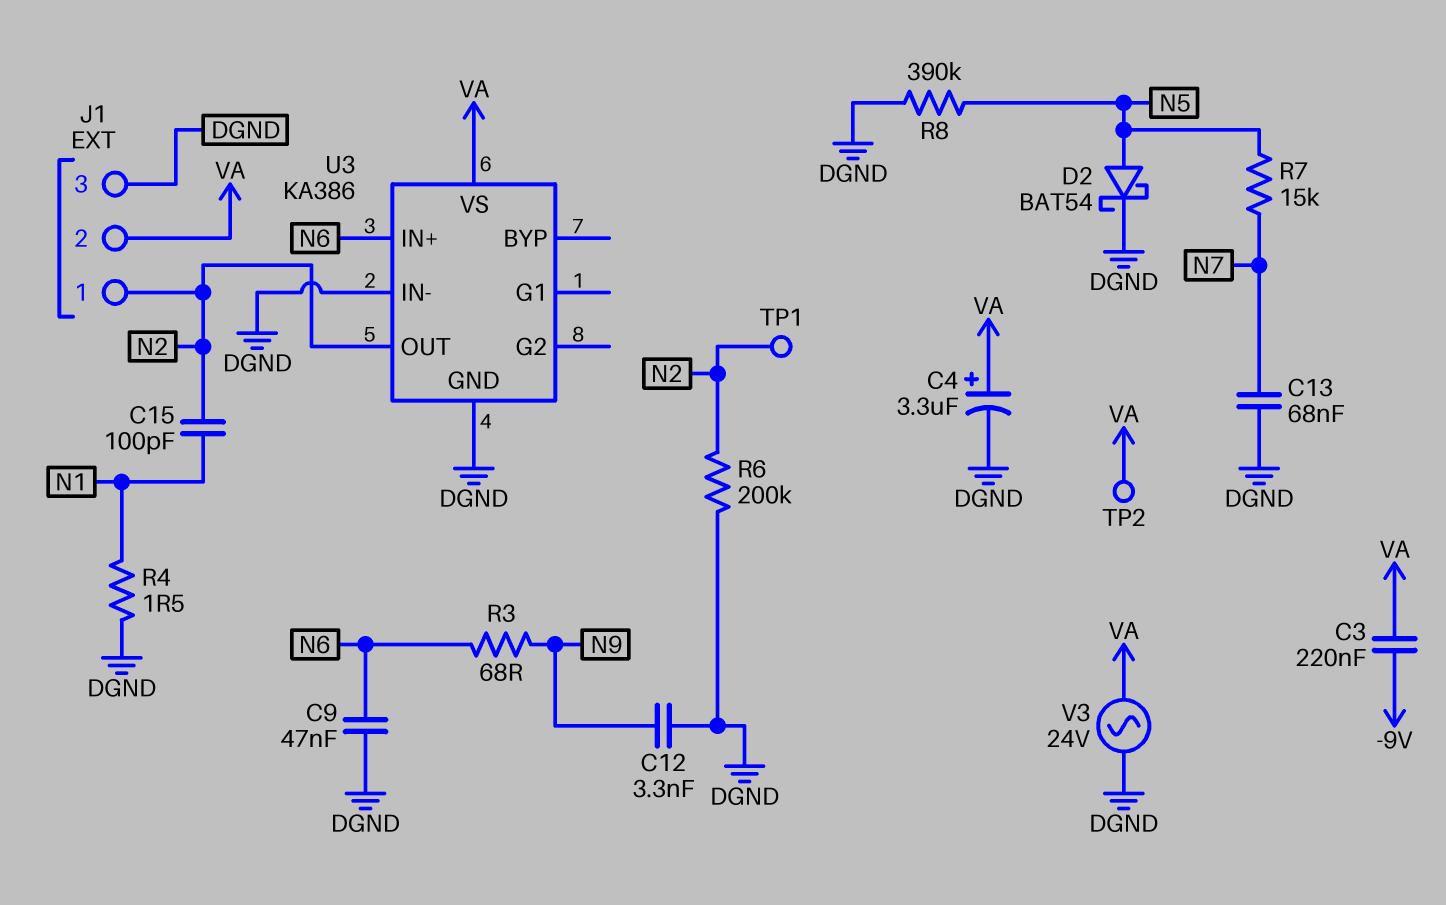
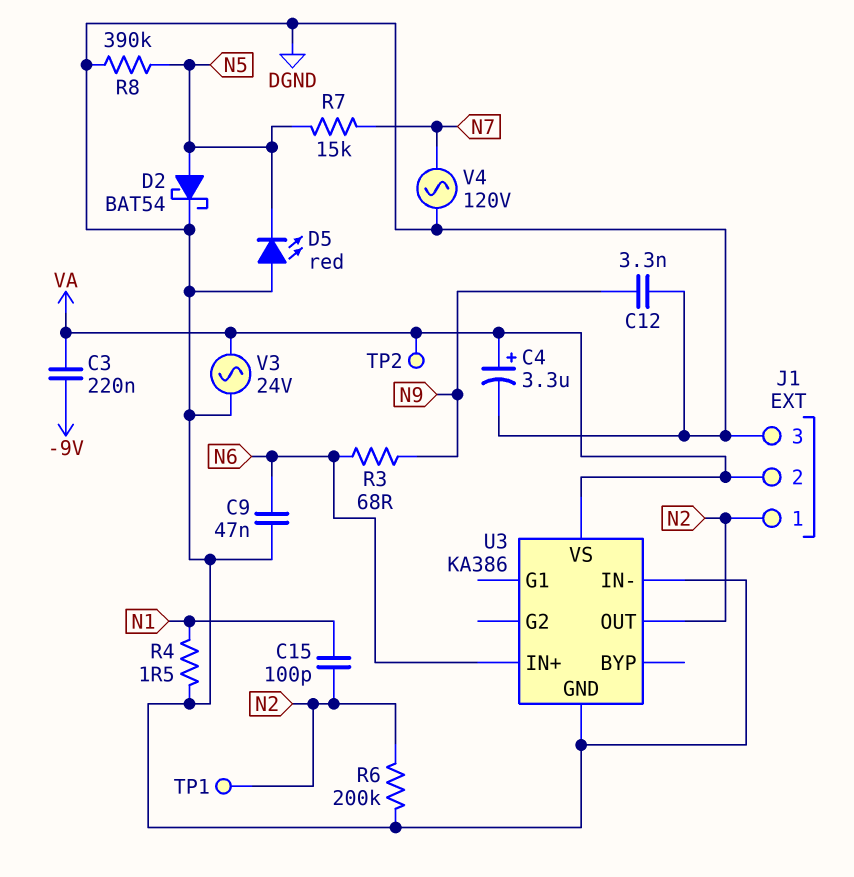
C13: 68nF (DGND, N7) -> none
D5: none -> LED red (A DGND, K N5)
V4: none -> AC 120V (DGND, N7)

